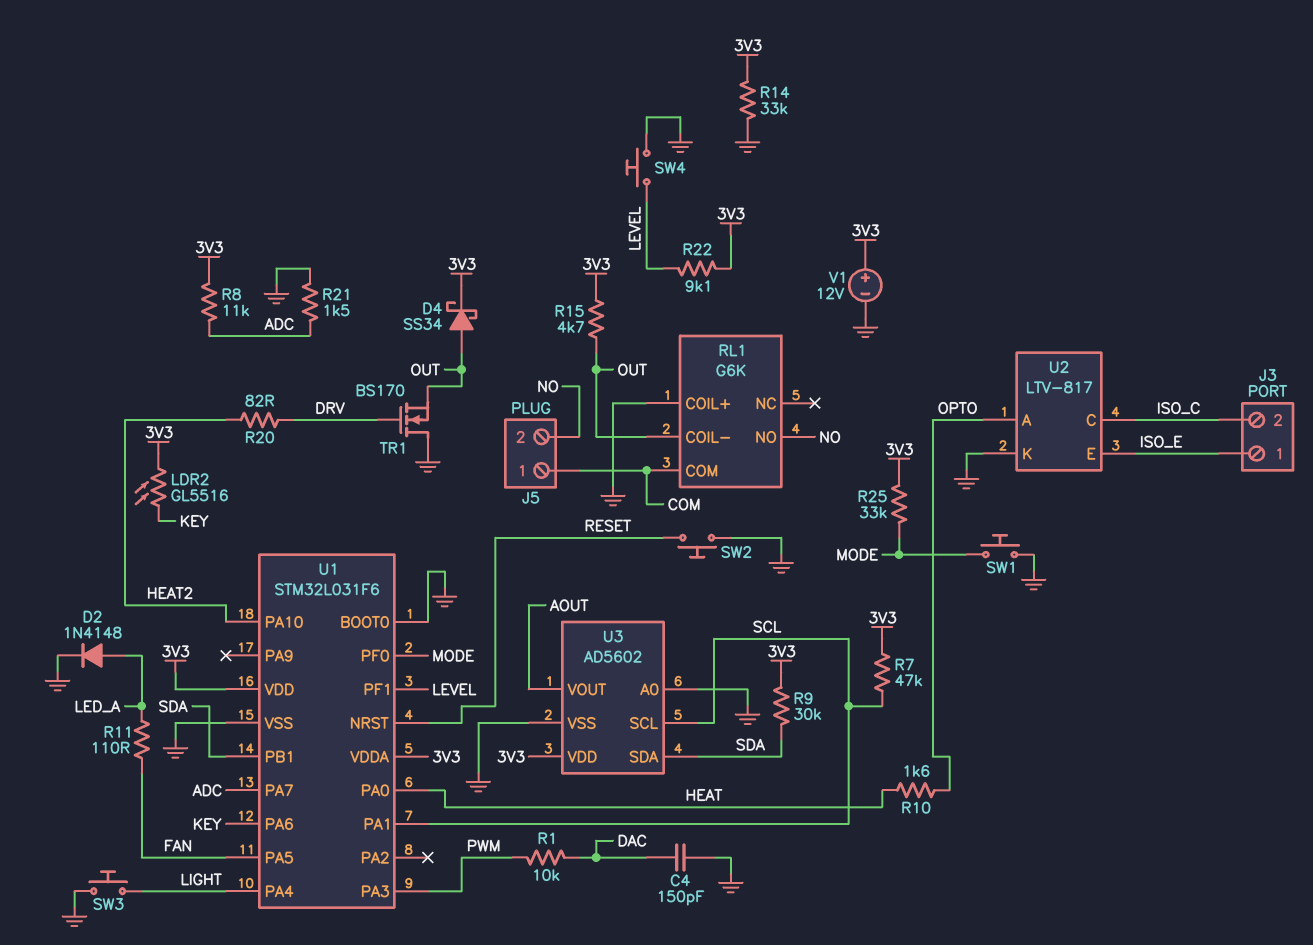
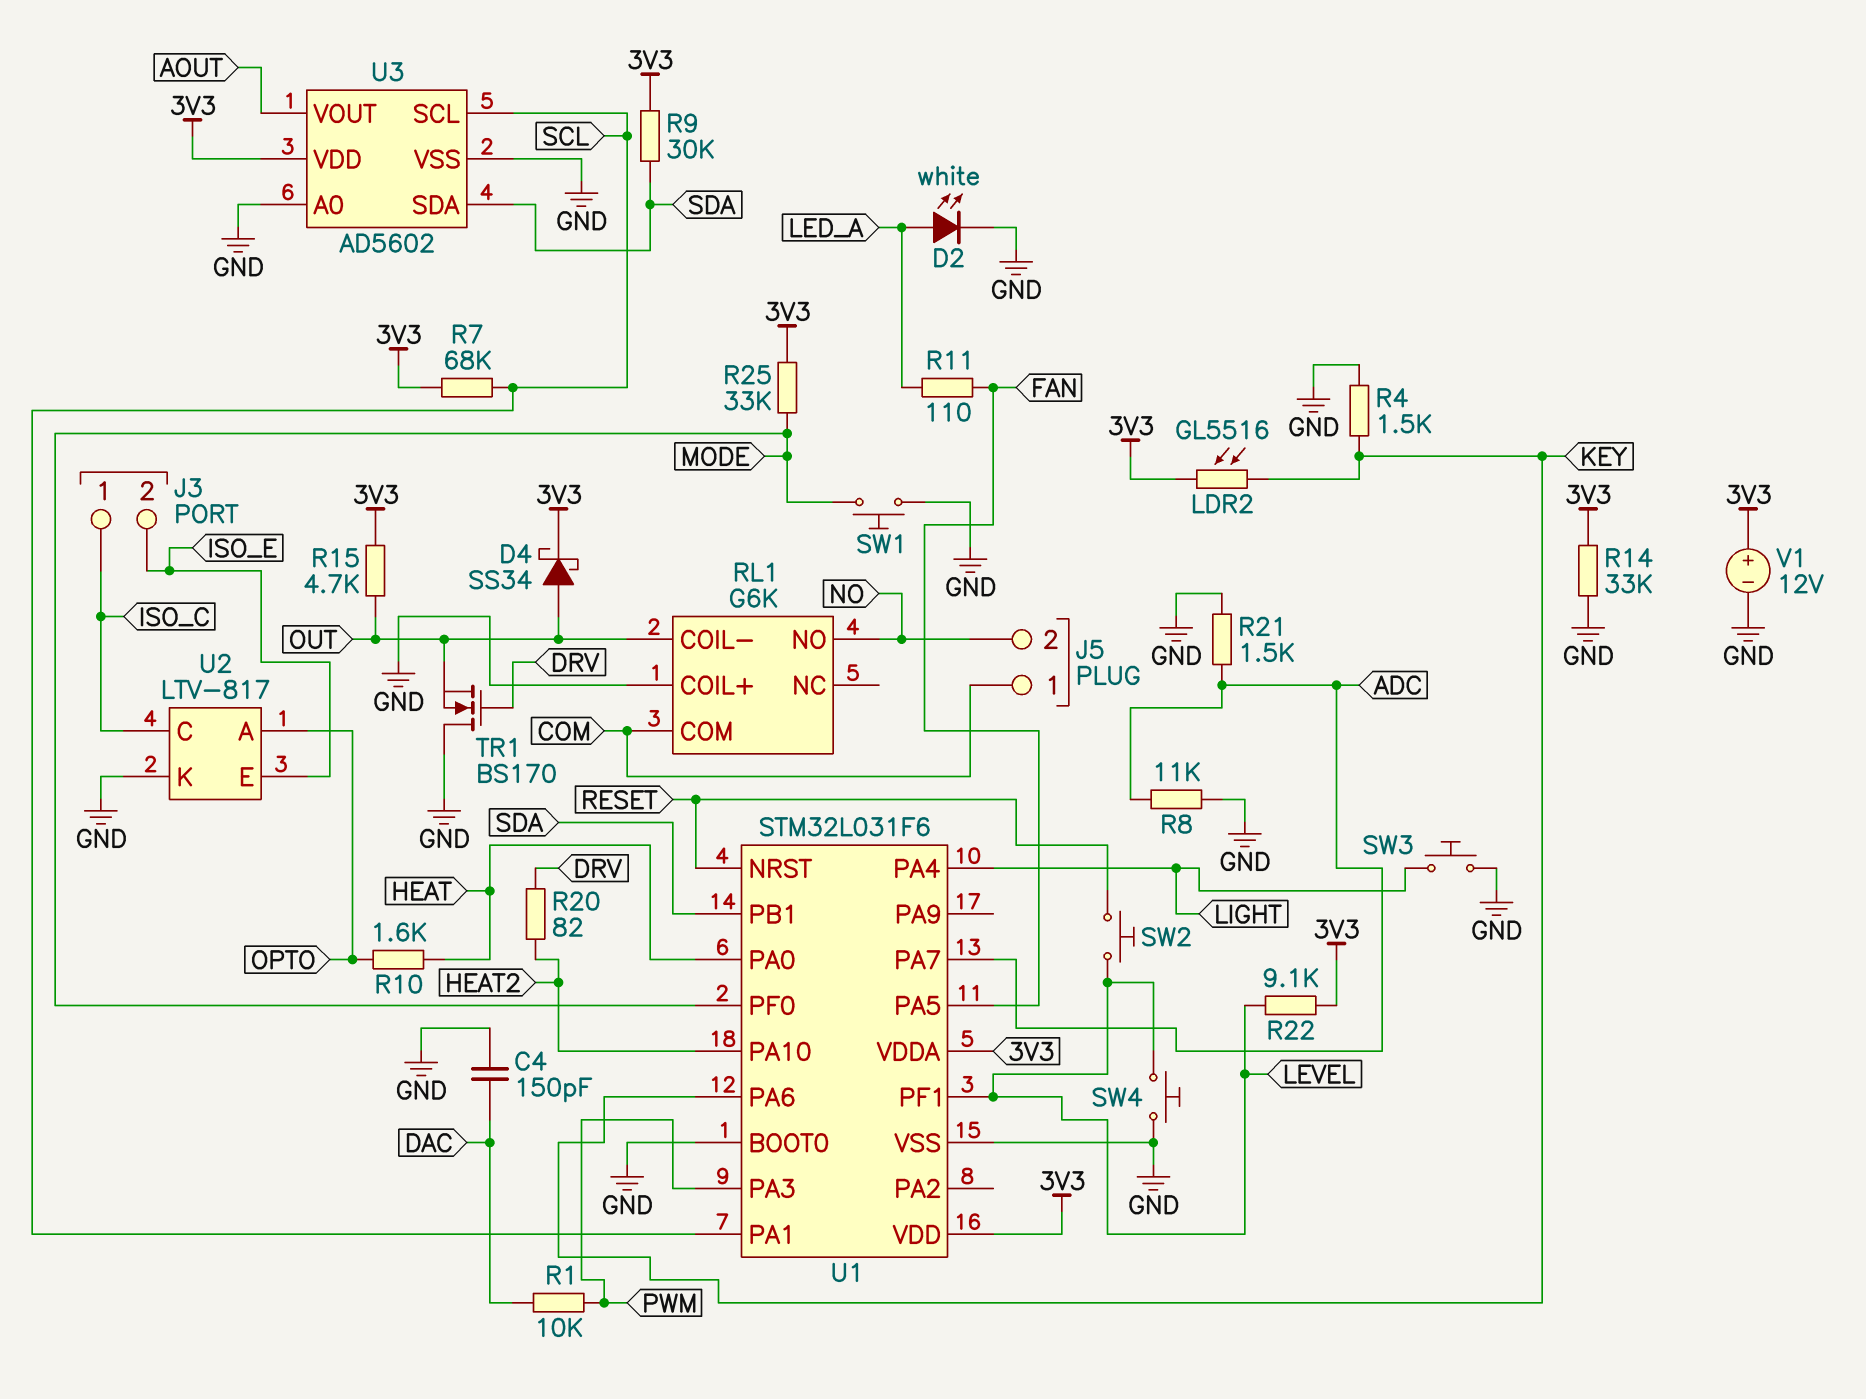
D2: diode 1N4148 (A LED_A, K GND) -> LED white (A LED_A, K GND)
J3 pin 1: ISO_E -> ISO_C
J3 pin 2: ISO_C -> ISO_E
R4: none -> 1.5k (GND, KEY)
R7: 47k (3V3, SCL) -> 68k (3V3, SCL)
R8: 11k (3V3, ADC) -> 11k (ADC, GND)
SW2: button (GND, RESET) -> button (LEVEL, RESET)

